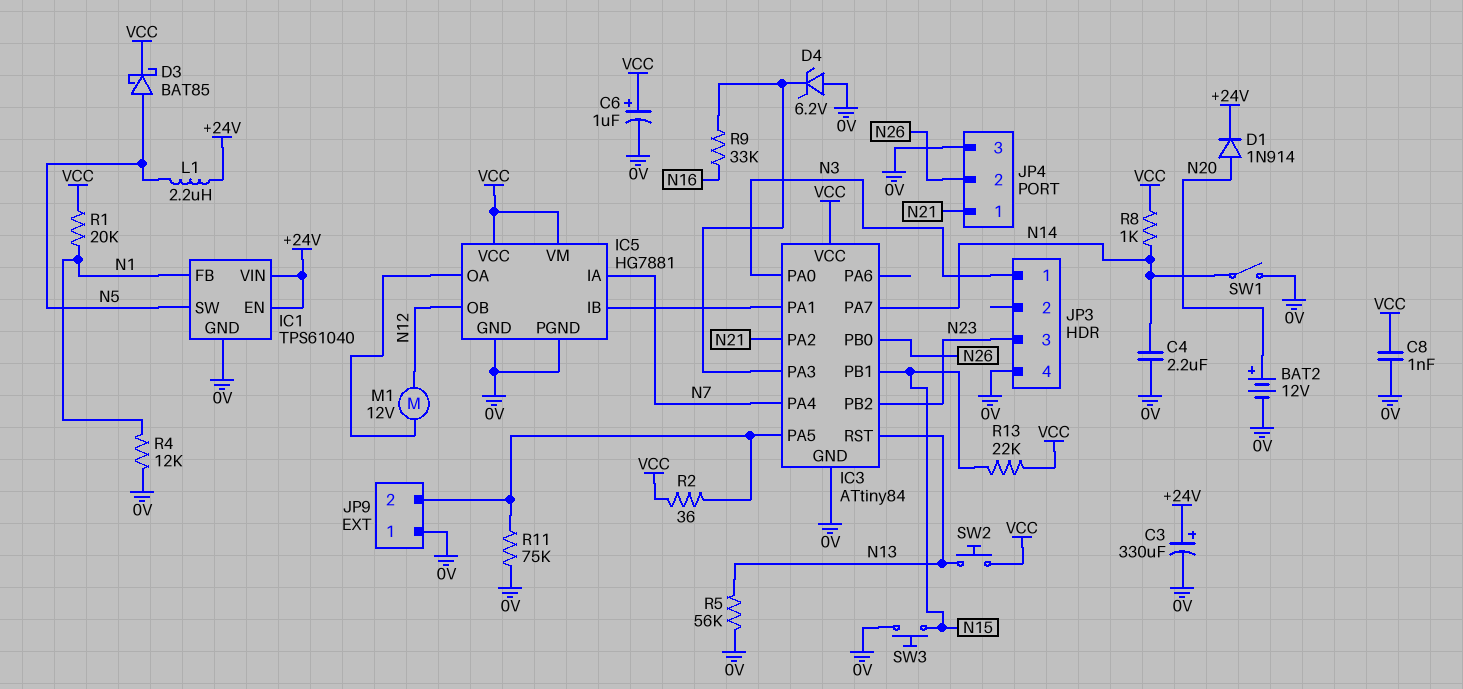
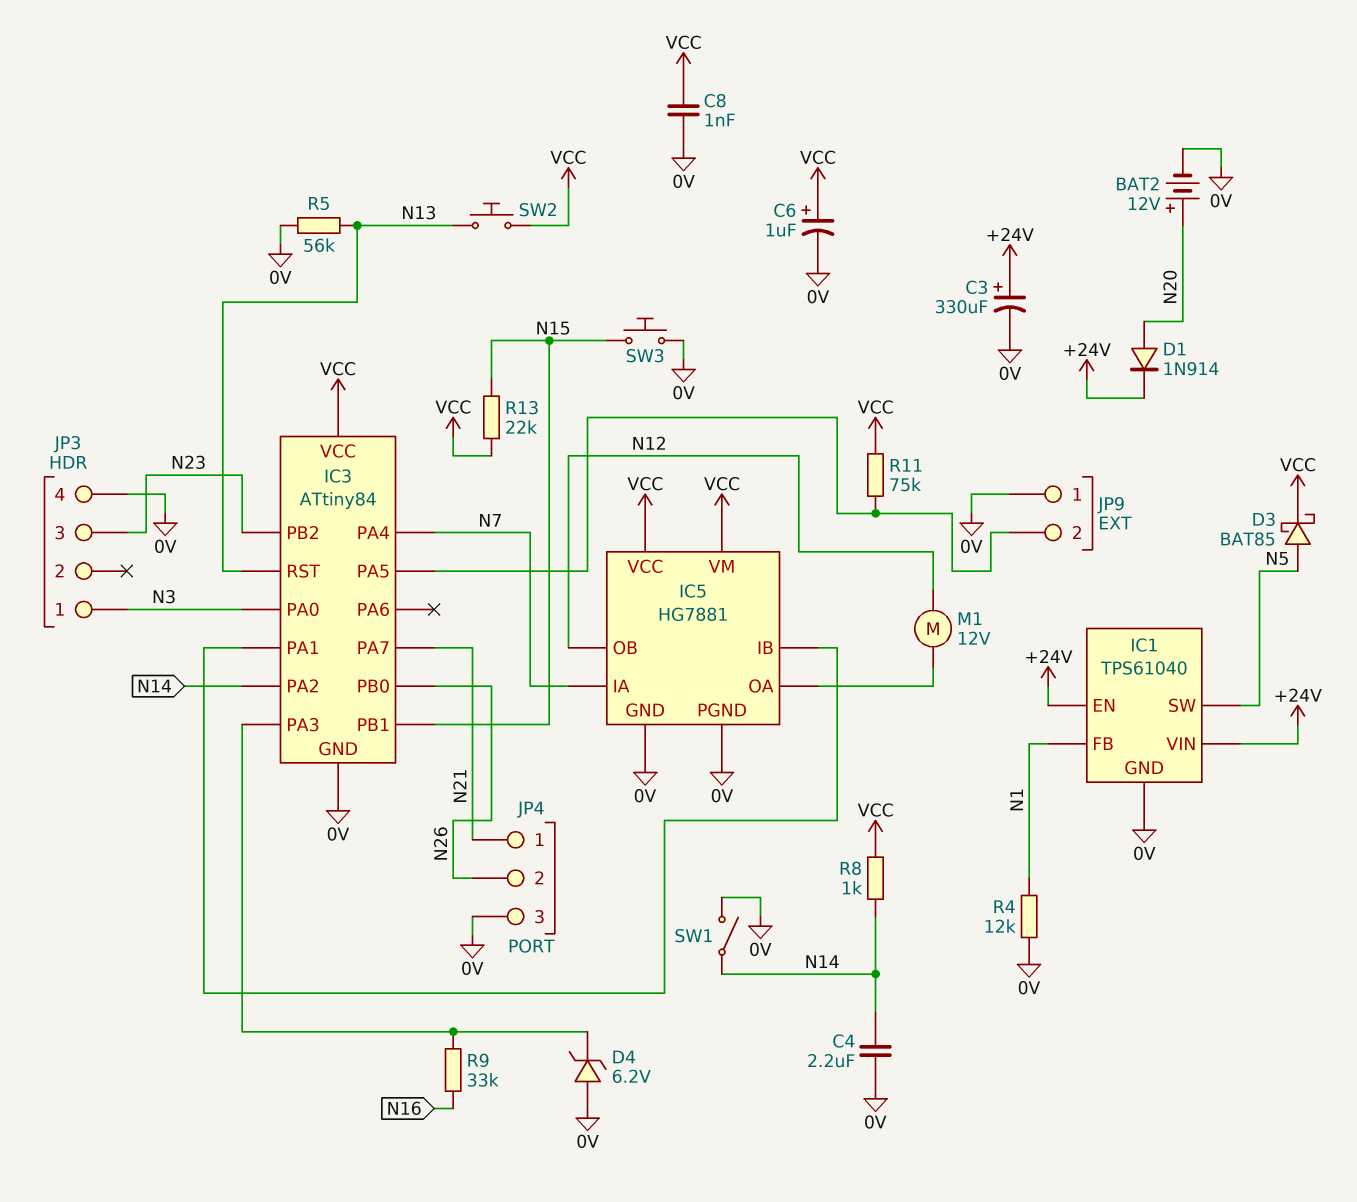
IC3 pin PA2: N21 -> N14
IC3 pin PA7: N14 -> N21
L1: 2.2uH (+24V, N5) -> none
R1: 20k (N1, VCC) -> none
R2: 36 (IC3/PA5, VCC) -> none
R11: 75k (0V, IC3/PA5) -> 75k (IC3/PA5, VCC)

